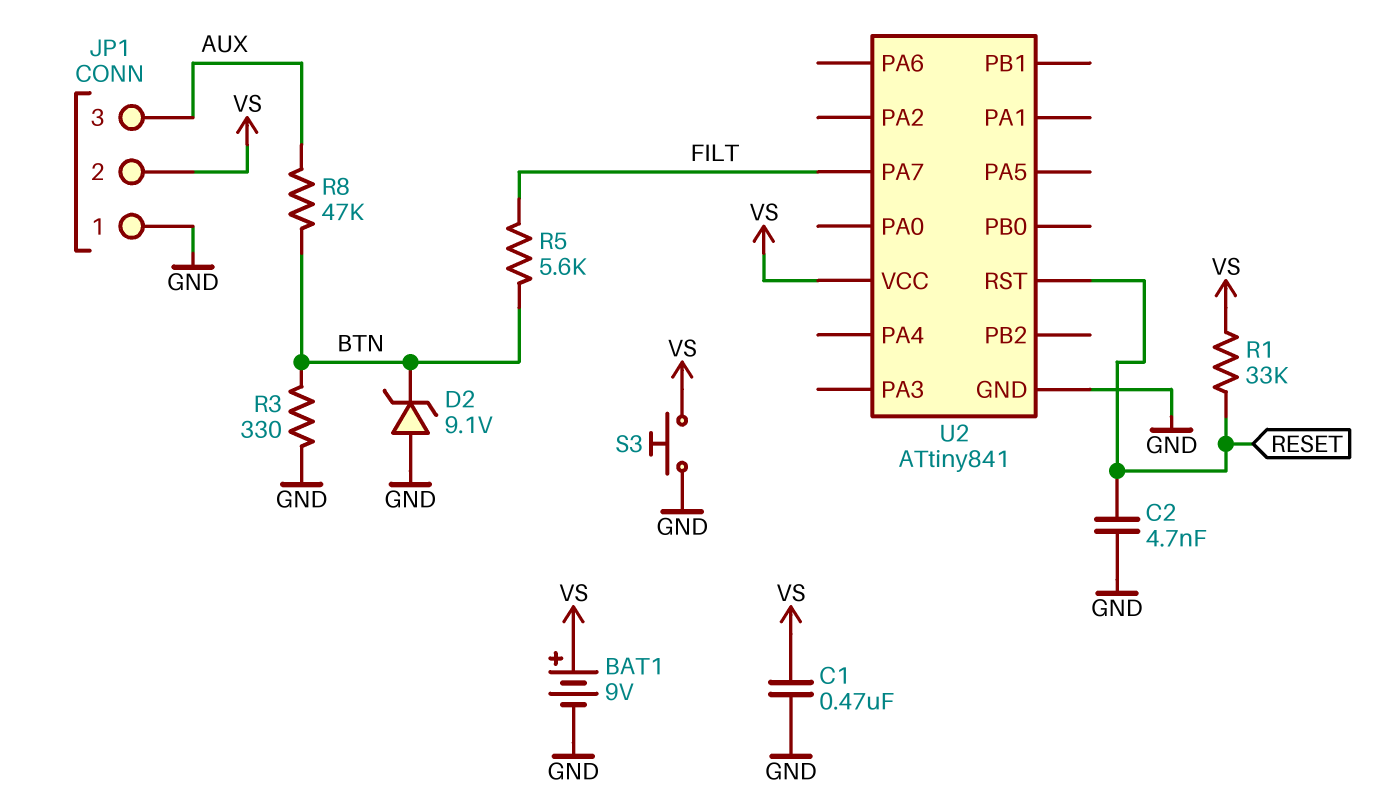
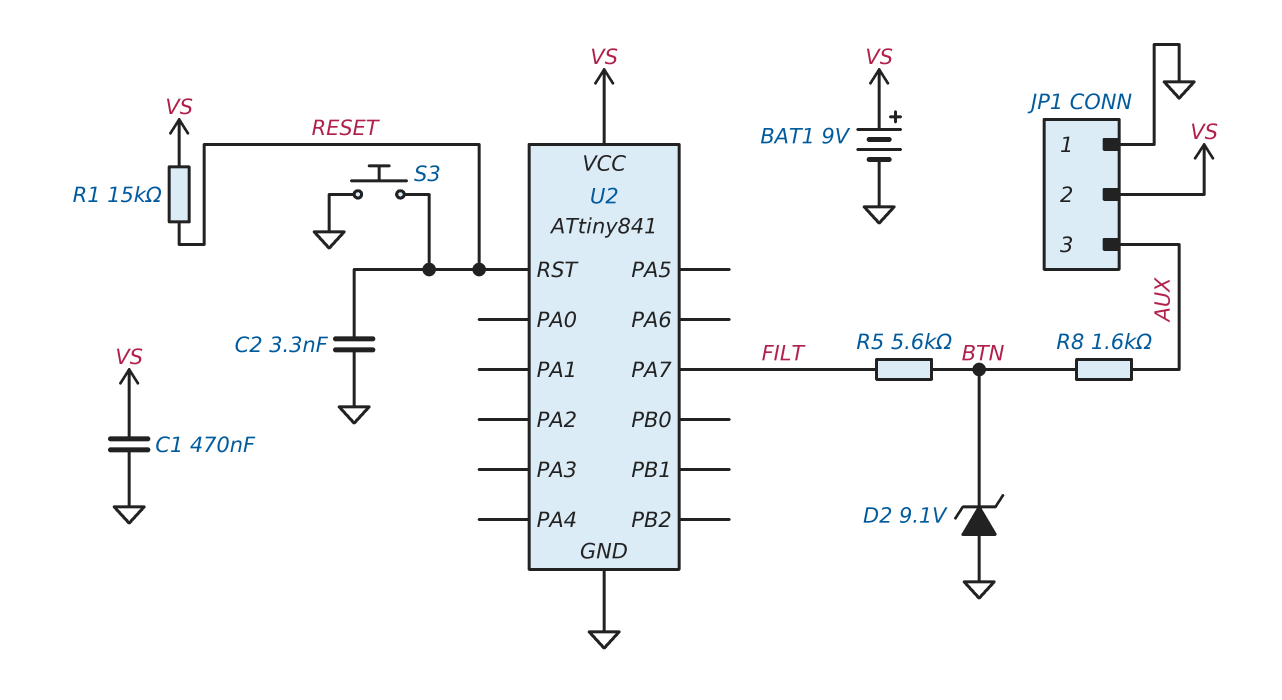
C2: 4.7nF (GND, RESET) -> 3.3nF (GND, RESET)
R1: 33k (RESET, VS) -> 15k (RESET, VS)
R3: 330 (BTN, GND) -> none
R8: 47k (AUX, BTN) -> 1.6k (AUX, BTN)
S3: button (GND, VS) -> button (GND, RESET)

